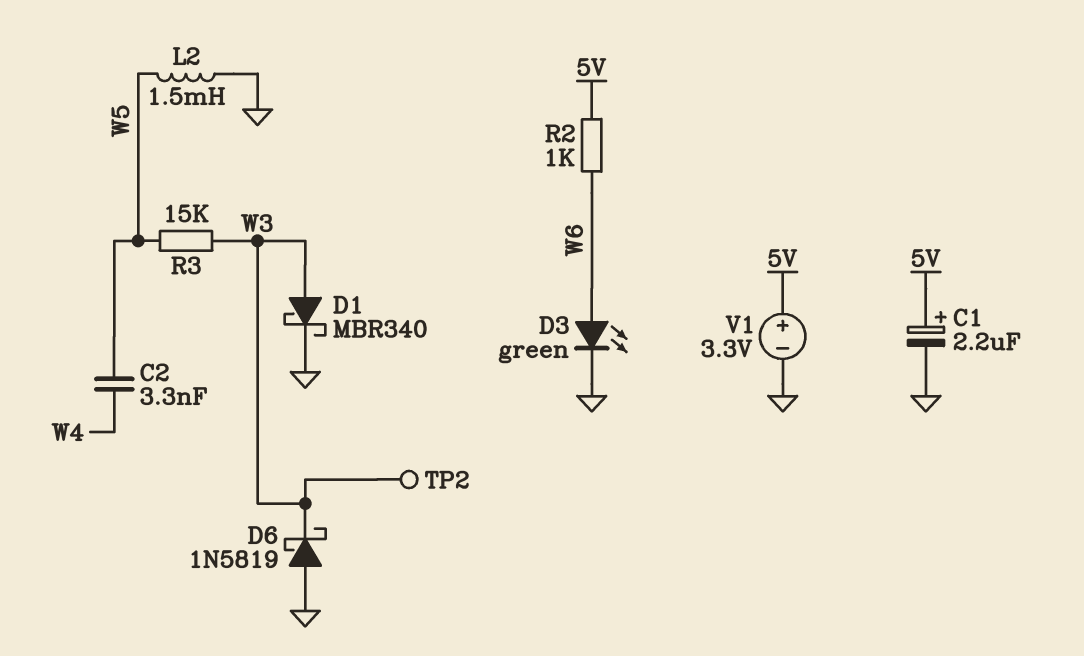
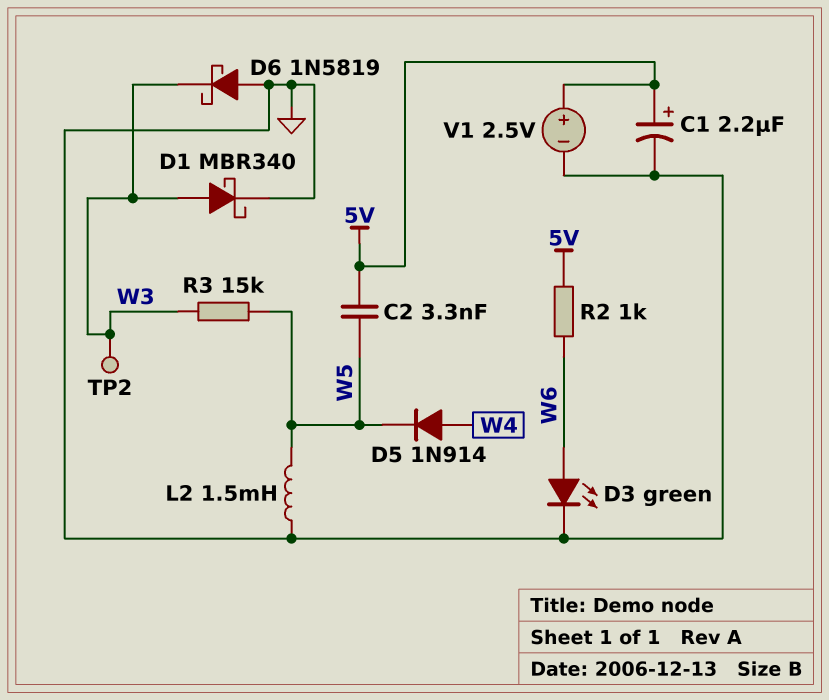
C2: 3.3nF (W4, W5) -> 3.3nF (5V, W5)
D5: none -> diode 1N914 (A W4, K W5)
V1: 3.3V (plus 5V, minus GND) -> 2.5V (plus 5V, minus GND)

